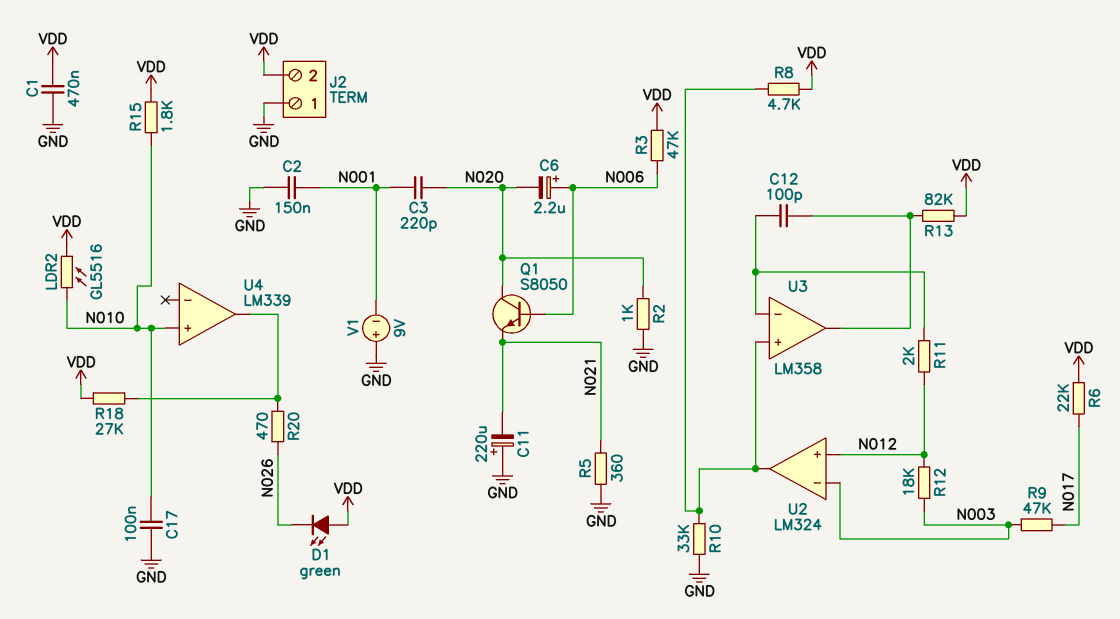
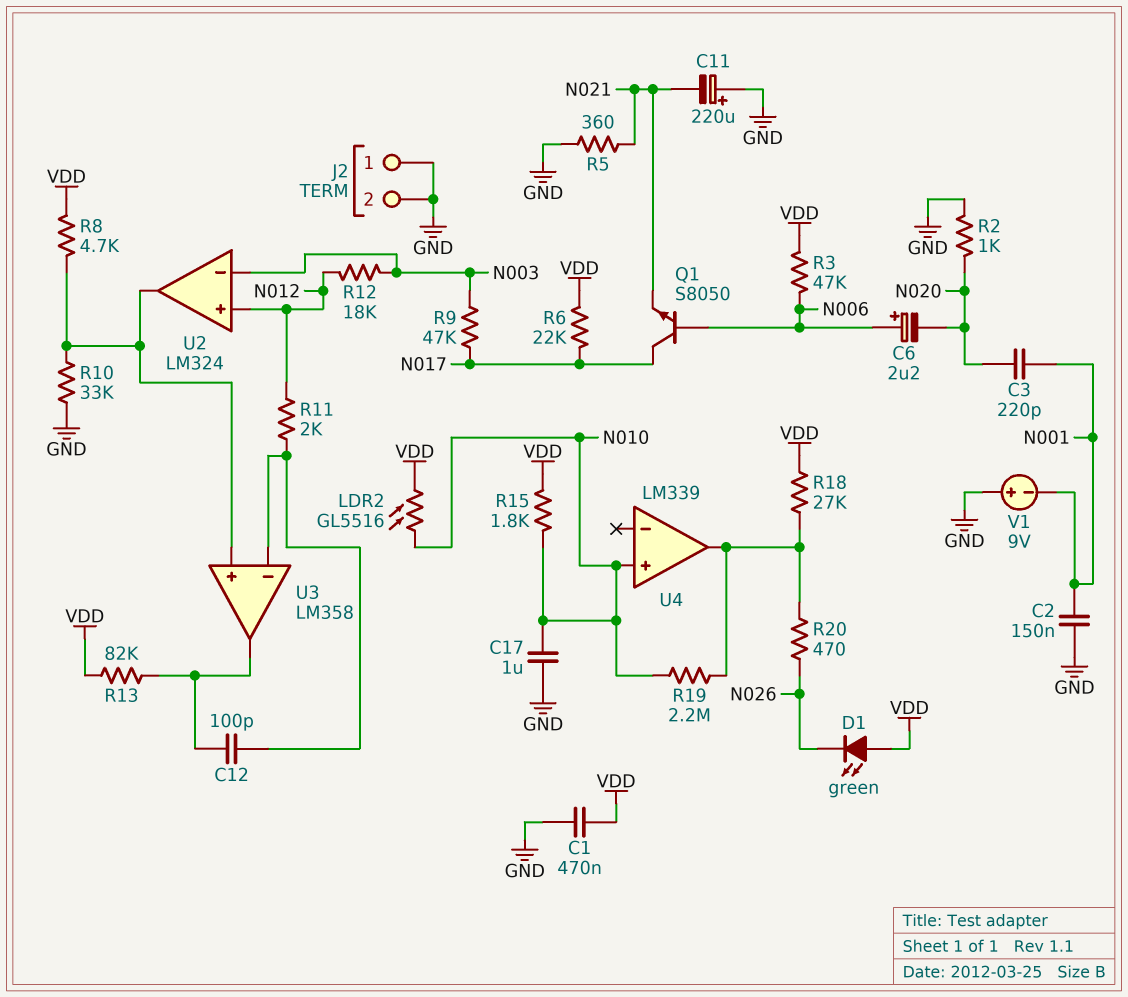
C17: 100nF (GND, N010) -> 1uF (GND, N010)
J2 pin 2: VDD -> GND
Q1: NPN S8050 (B N006, C N020, E N021) -> NPN S8050 (B N006, C N017, E N021)
R19: none -> 2.2M (N010, U4/out)

